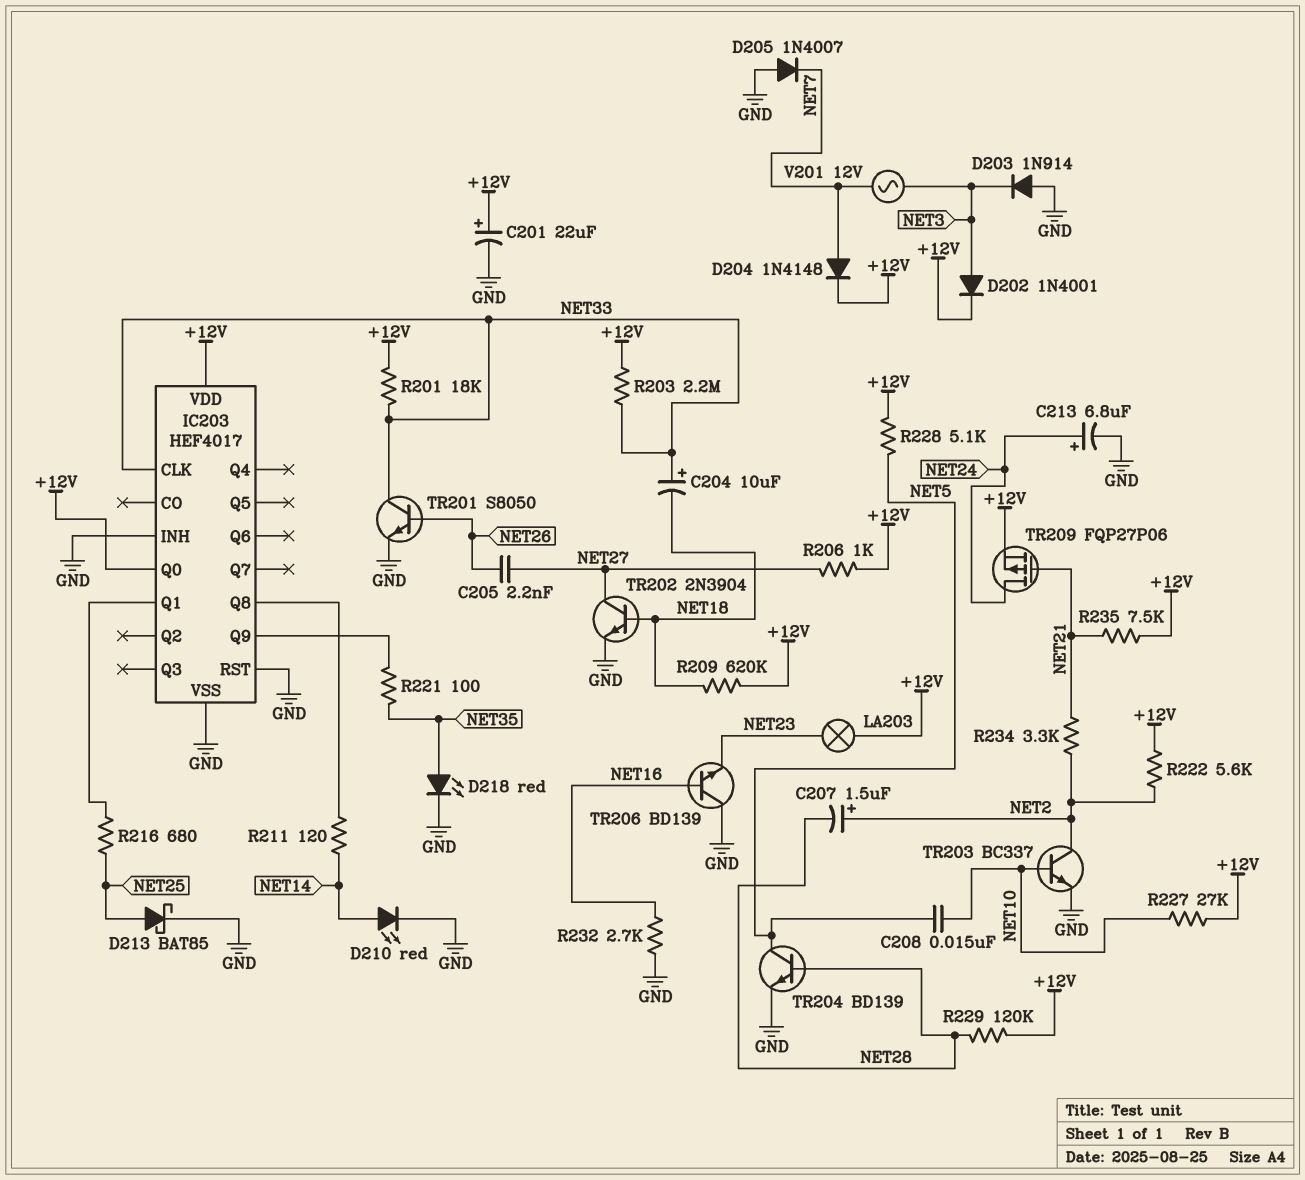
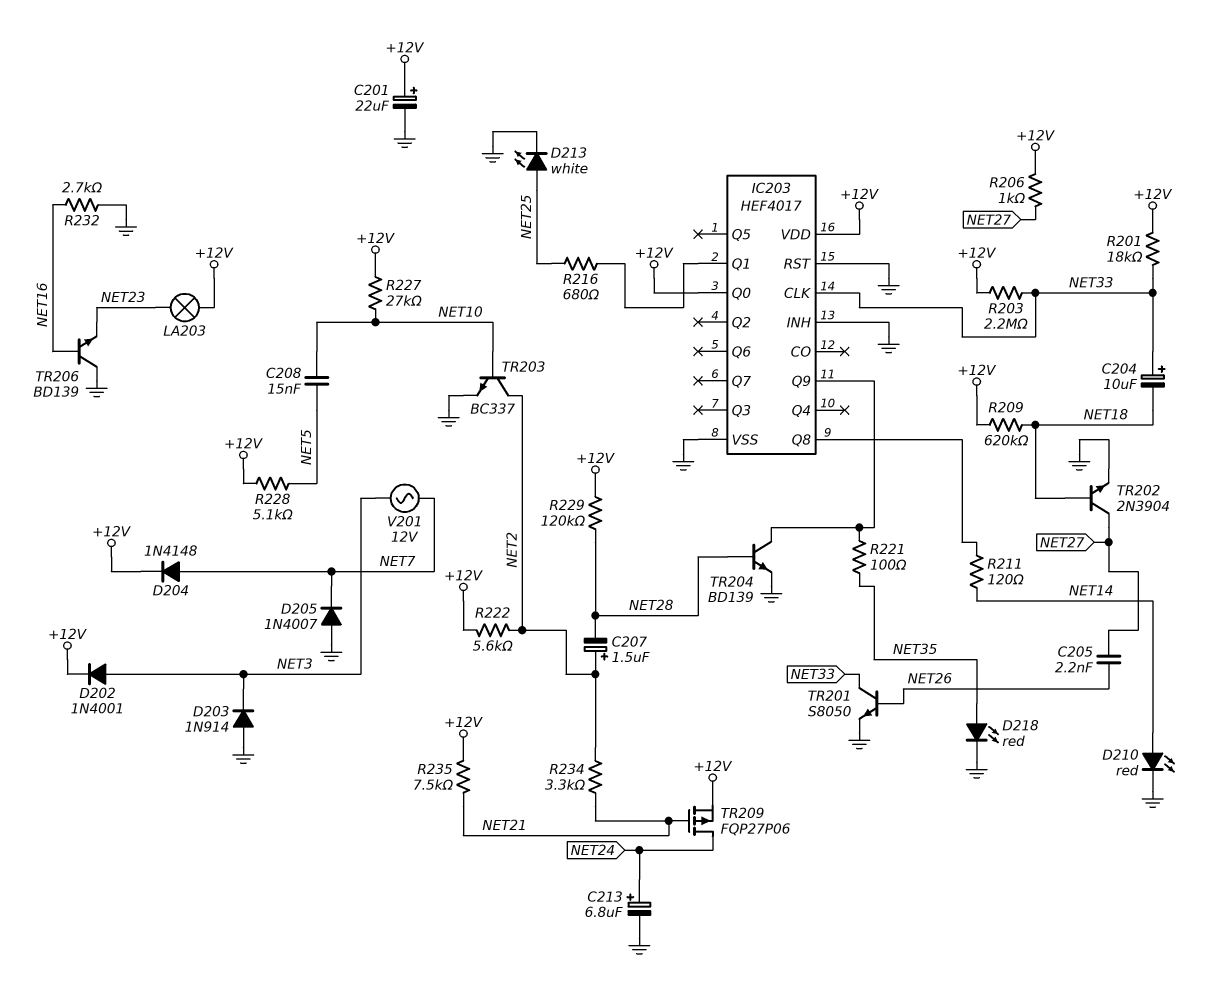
D213: schottky BAT85 (A NET25, K GND) -> LED white (A NET25, K GND)
TR204: NPN BD139 (B NET28, C NET5, E GND) -> NPN BD139 (B NET28, C IC203/Q9, E GND)

